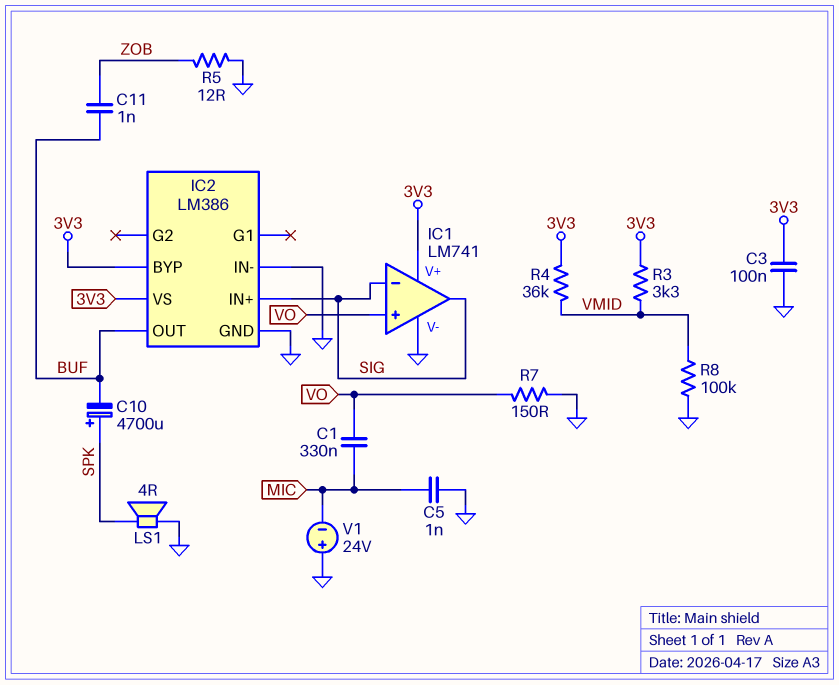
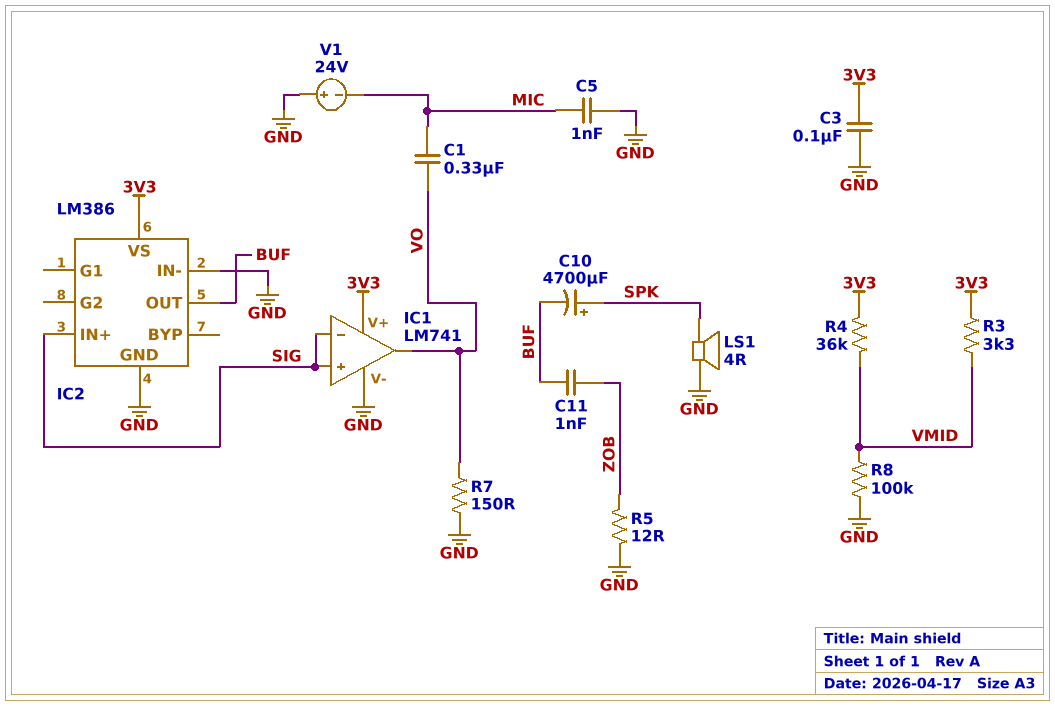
IC1 pin in+: VO -> SIG
IC1 pin out: SIG -> VO
IC2 pin BYP: 3V3 -> none

